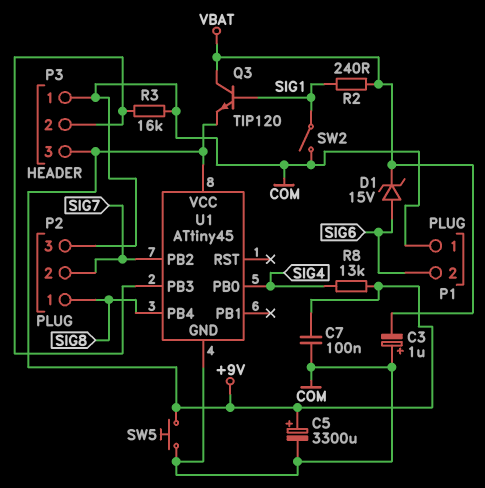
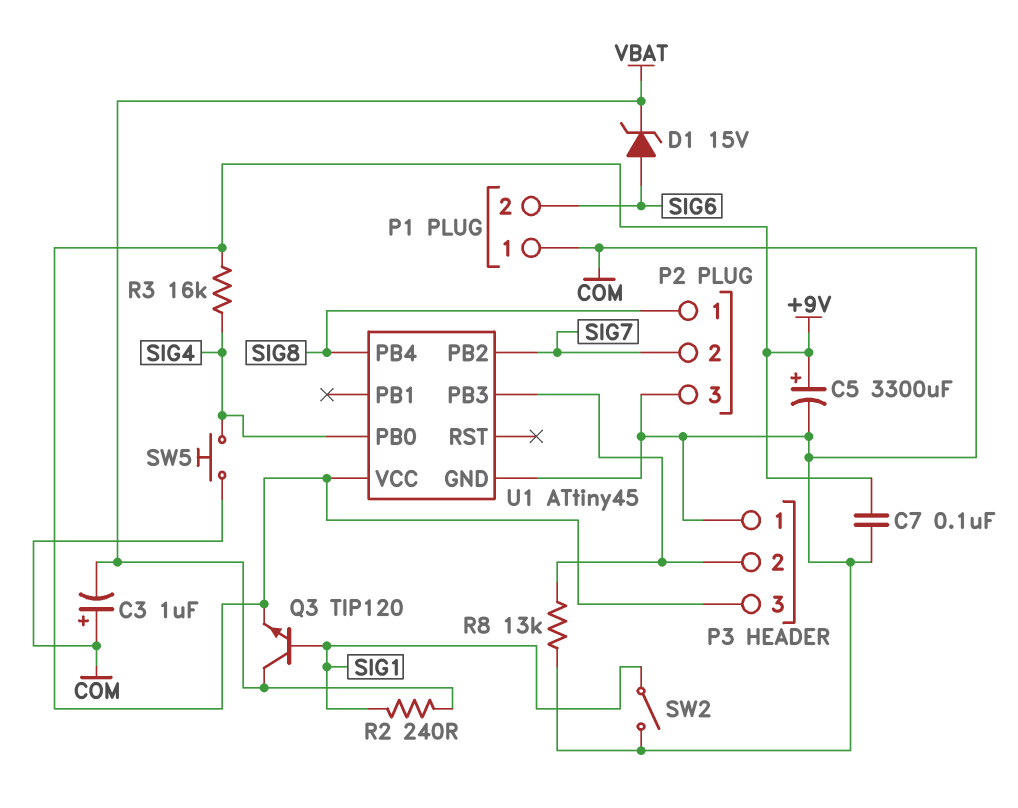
R3: 16k (COM, P3/2) -> 16k (+9V, SIG4)
R8: 13k (+9V, SIG4) -> 13k (COM, P3/2)
SW5: button (+9V, COM) -> button (COM, SIG4)

